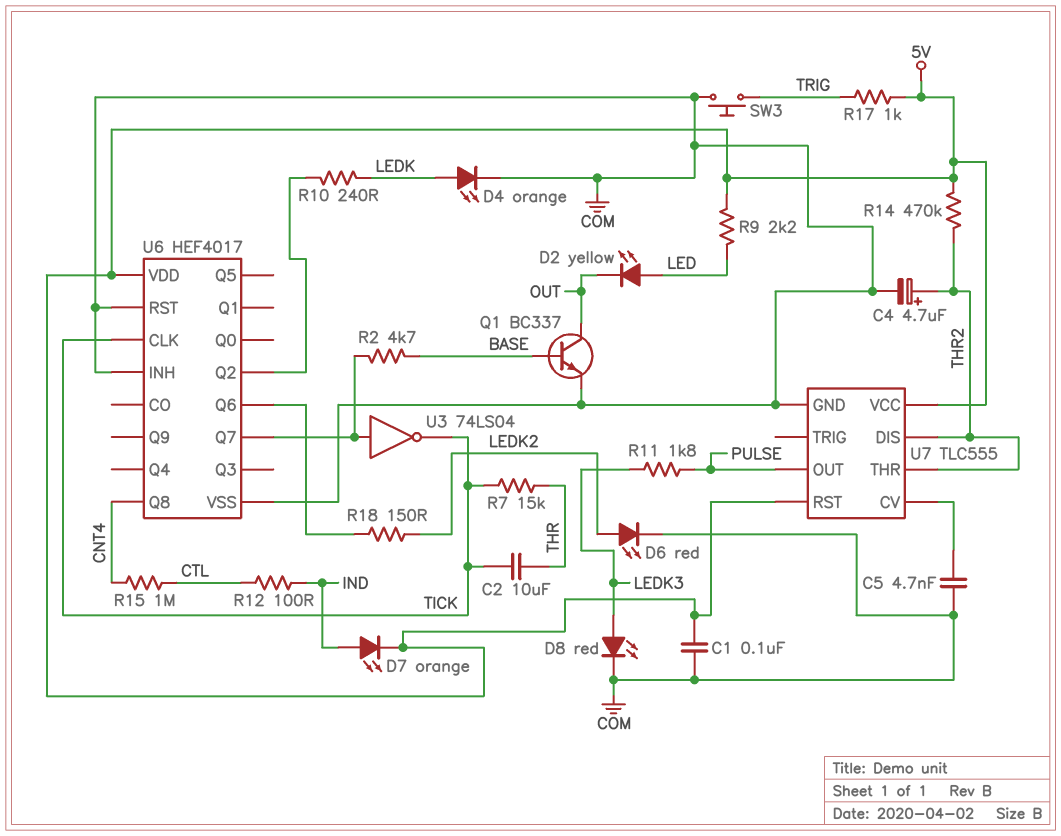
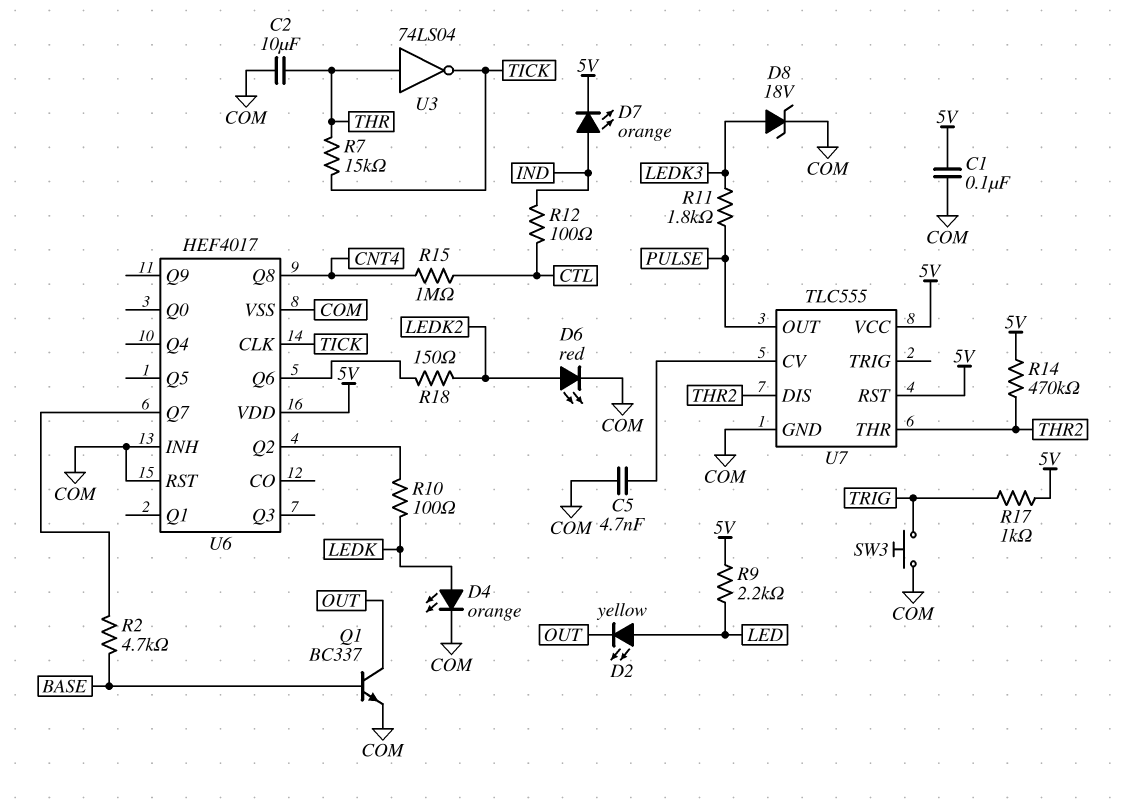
C2: 10uF (THR, TICK) -> 10uF (COM, THR)
C4: 4.7uF (plus THR2, minus COM) -> none
D8: LED red (A LEDK3, K COM) -> zener 18V (A LEDK3, K COM)
R10: 240 (LEDK, U6/Q2) -> 100 (LEDK, U6/Q2)
U3: NOT 74LS04 (in U6/Q7, out TICK) -> NOT 74LS04 (in THR, out TICK)

